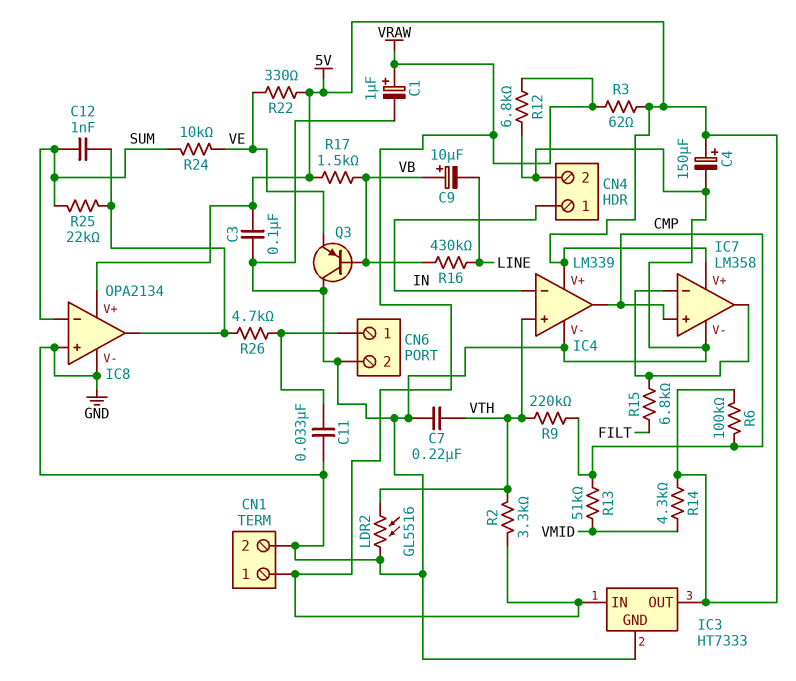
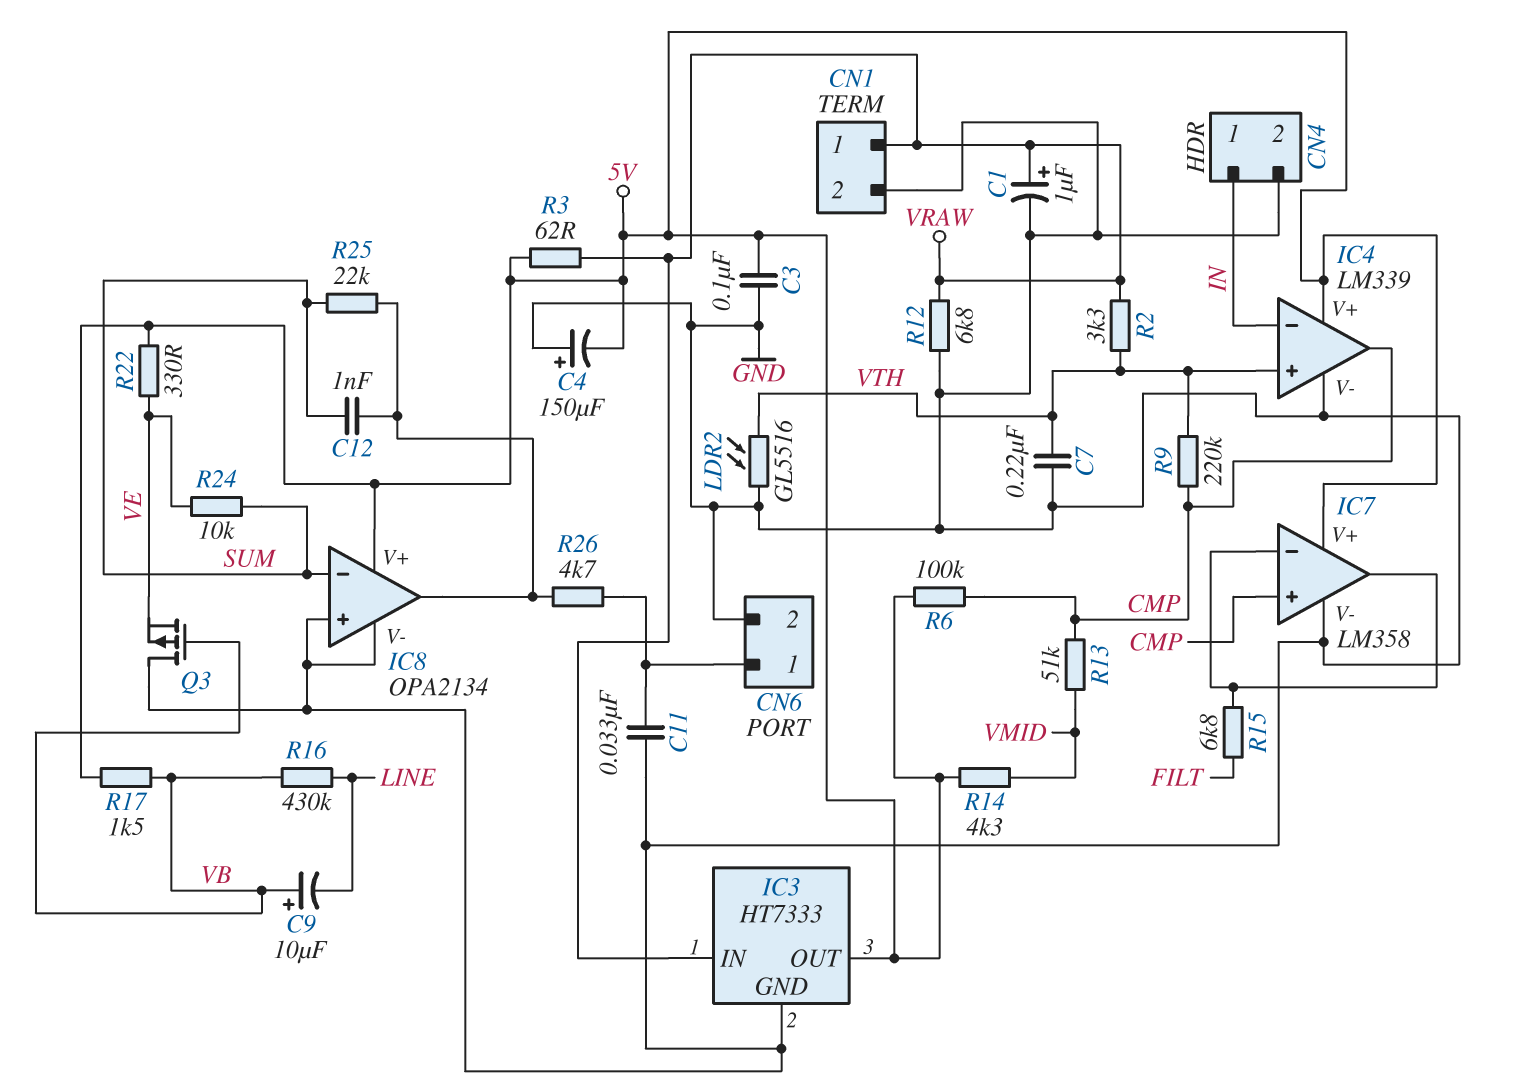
C4: 150uF (plus 5V, minus GND) -> 150uF (plus GND, minus 5V)
Q3: PNP (B VB, C GND, E VE) -> PMOS (G VB, D GND, S VE)

